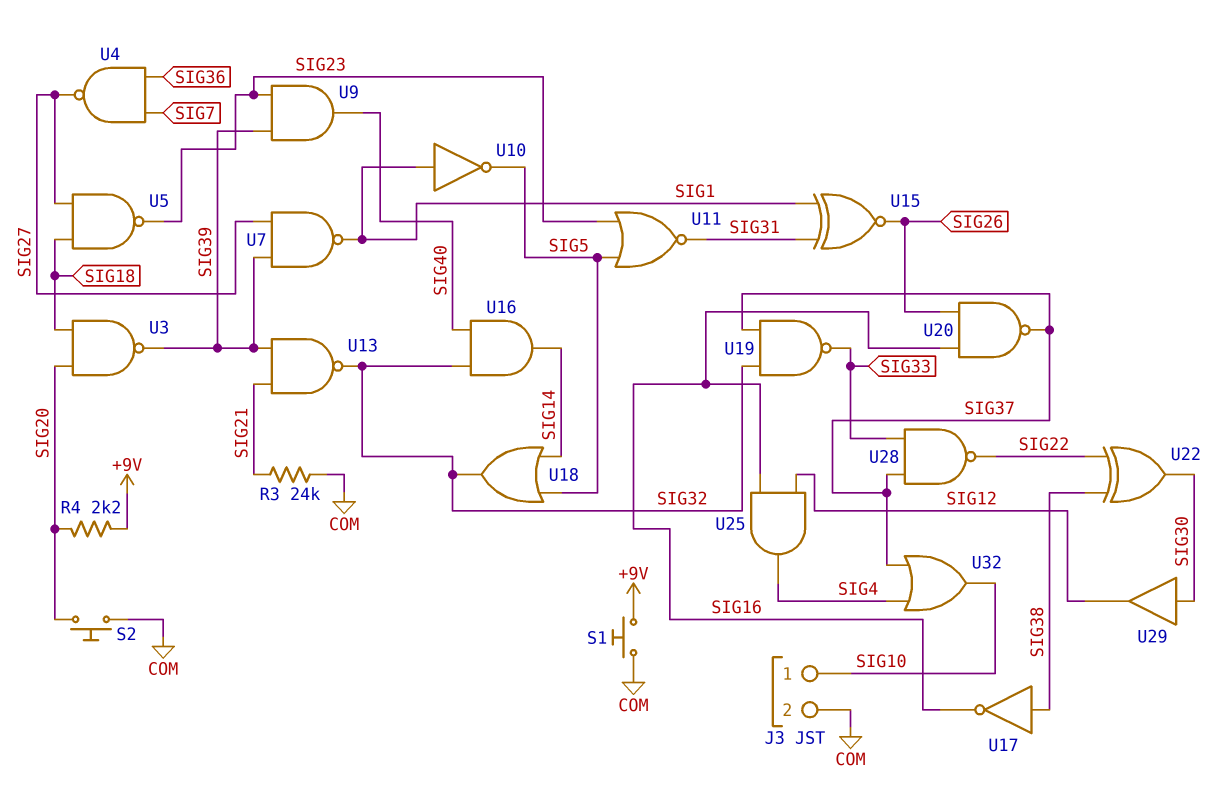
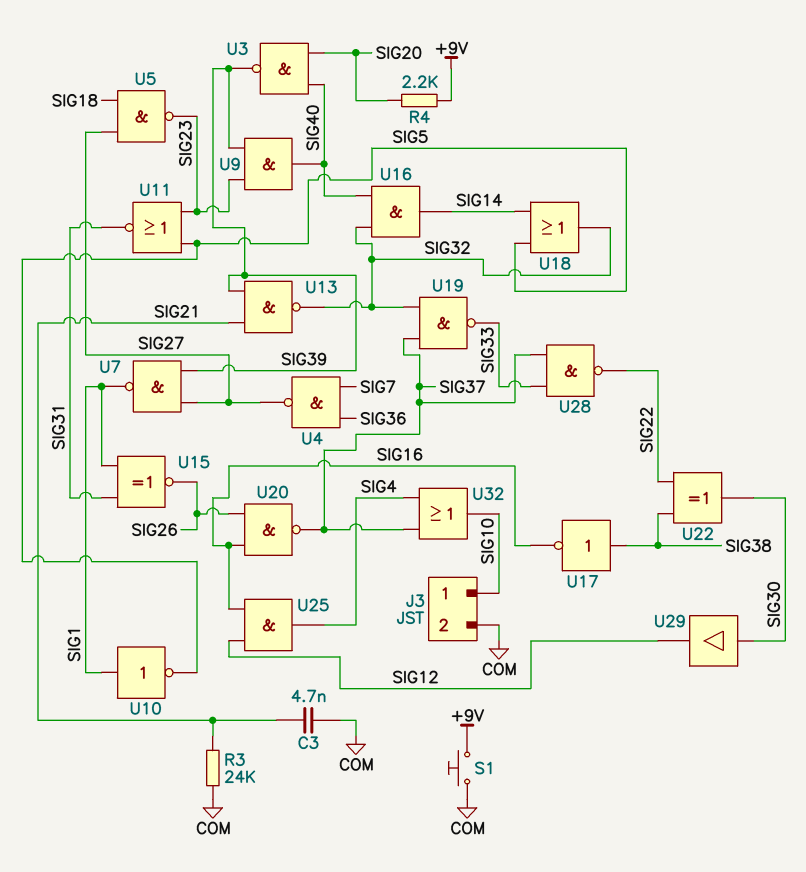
C3: none -> 4.7nF (COM, SIG21)
S2: button (COM, SIG20) -> none
U3: NAND (in SIG18, in SIG20, out SIG39) -> NAND (in SIG20, in SIG40, out SIG39)

